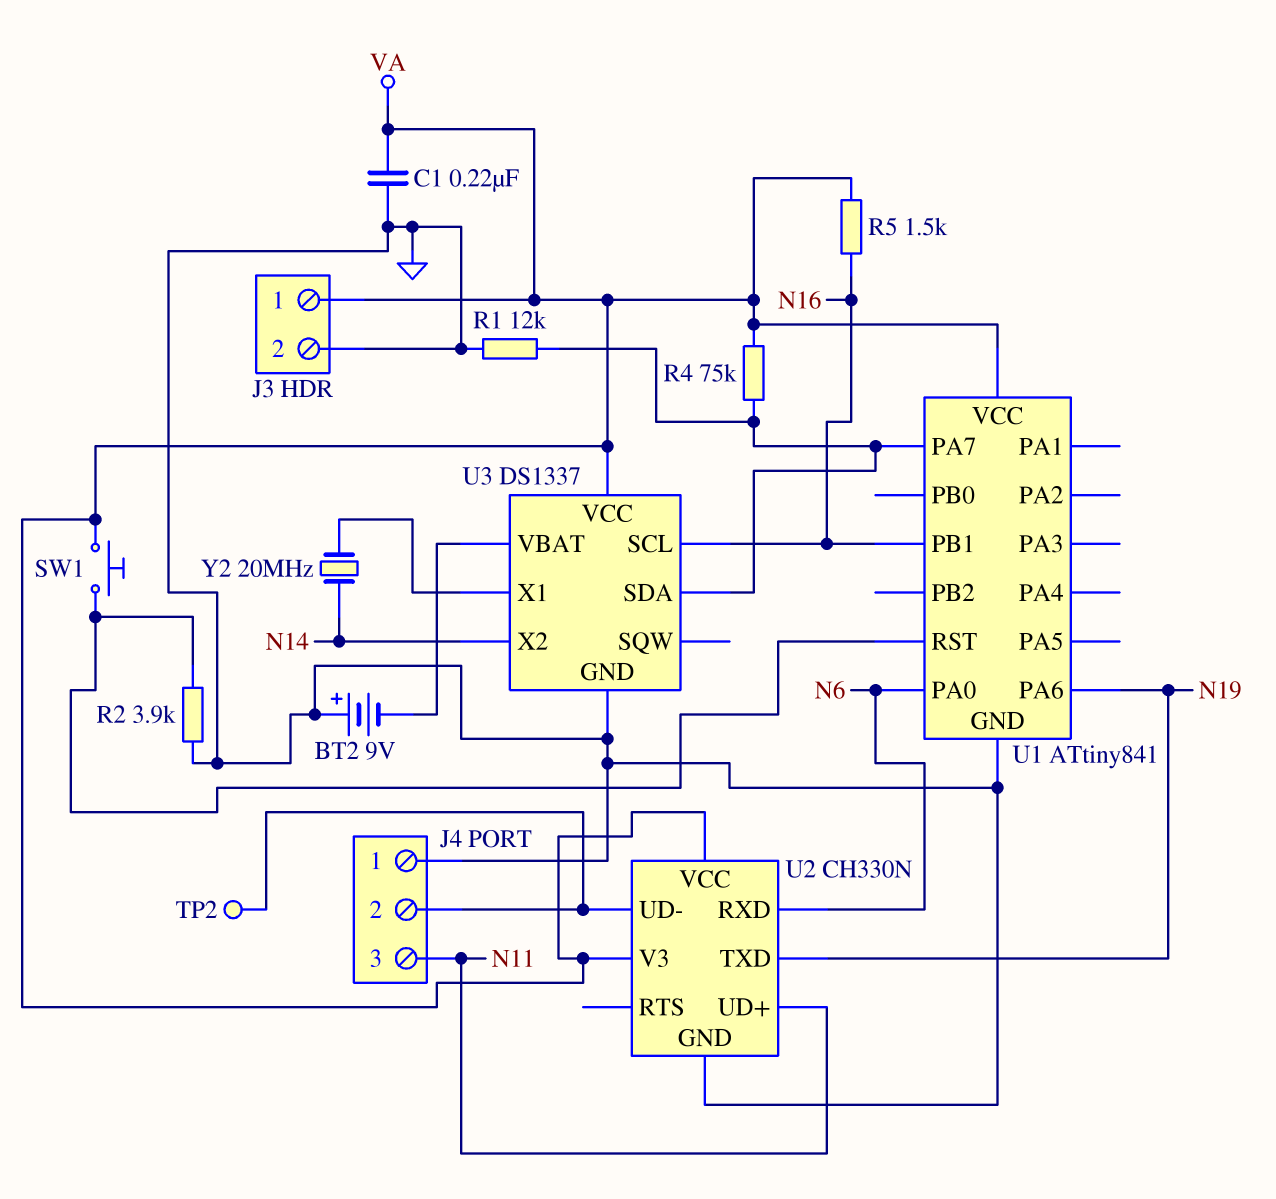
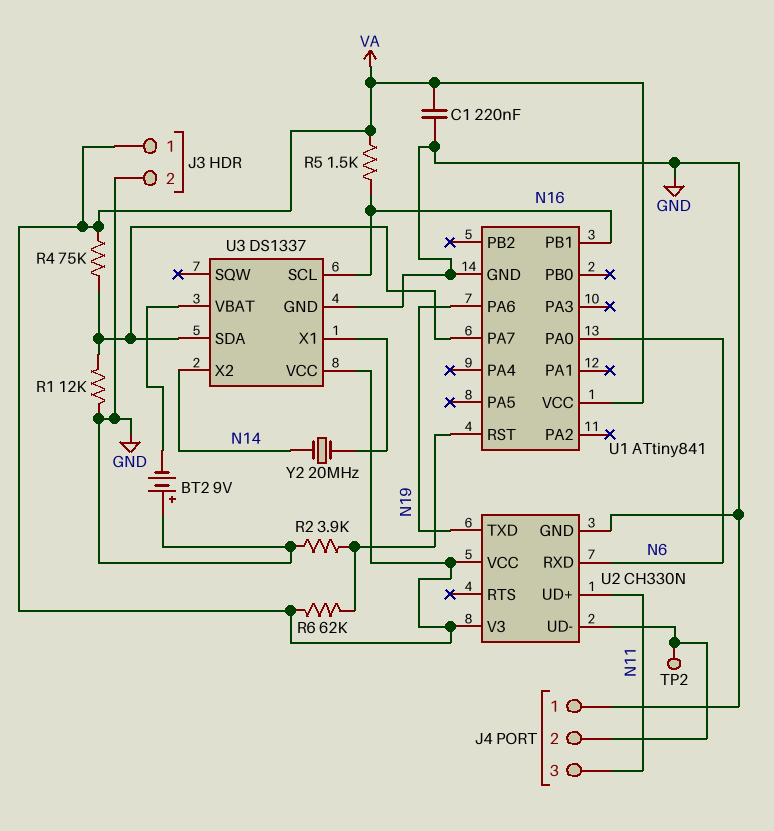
R6: none -> 62k (U1/RST, VA)
SW1: button (U1/RST, VA) -> none

